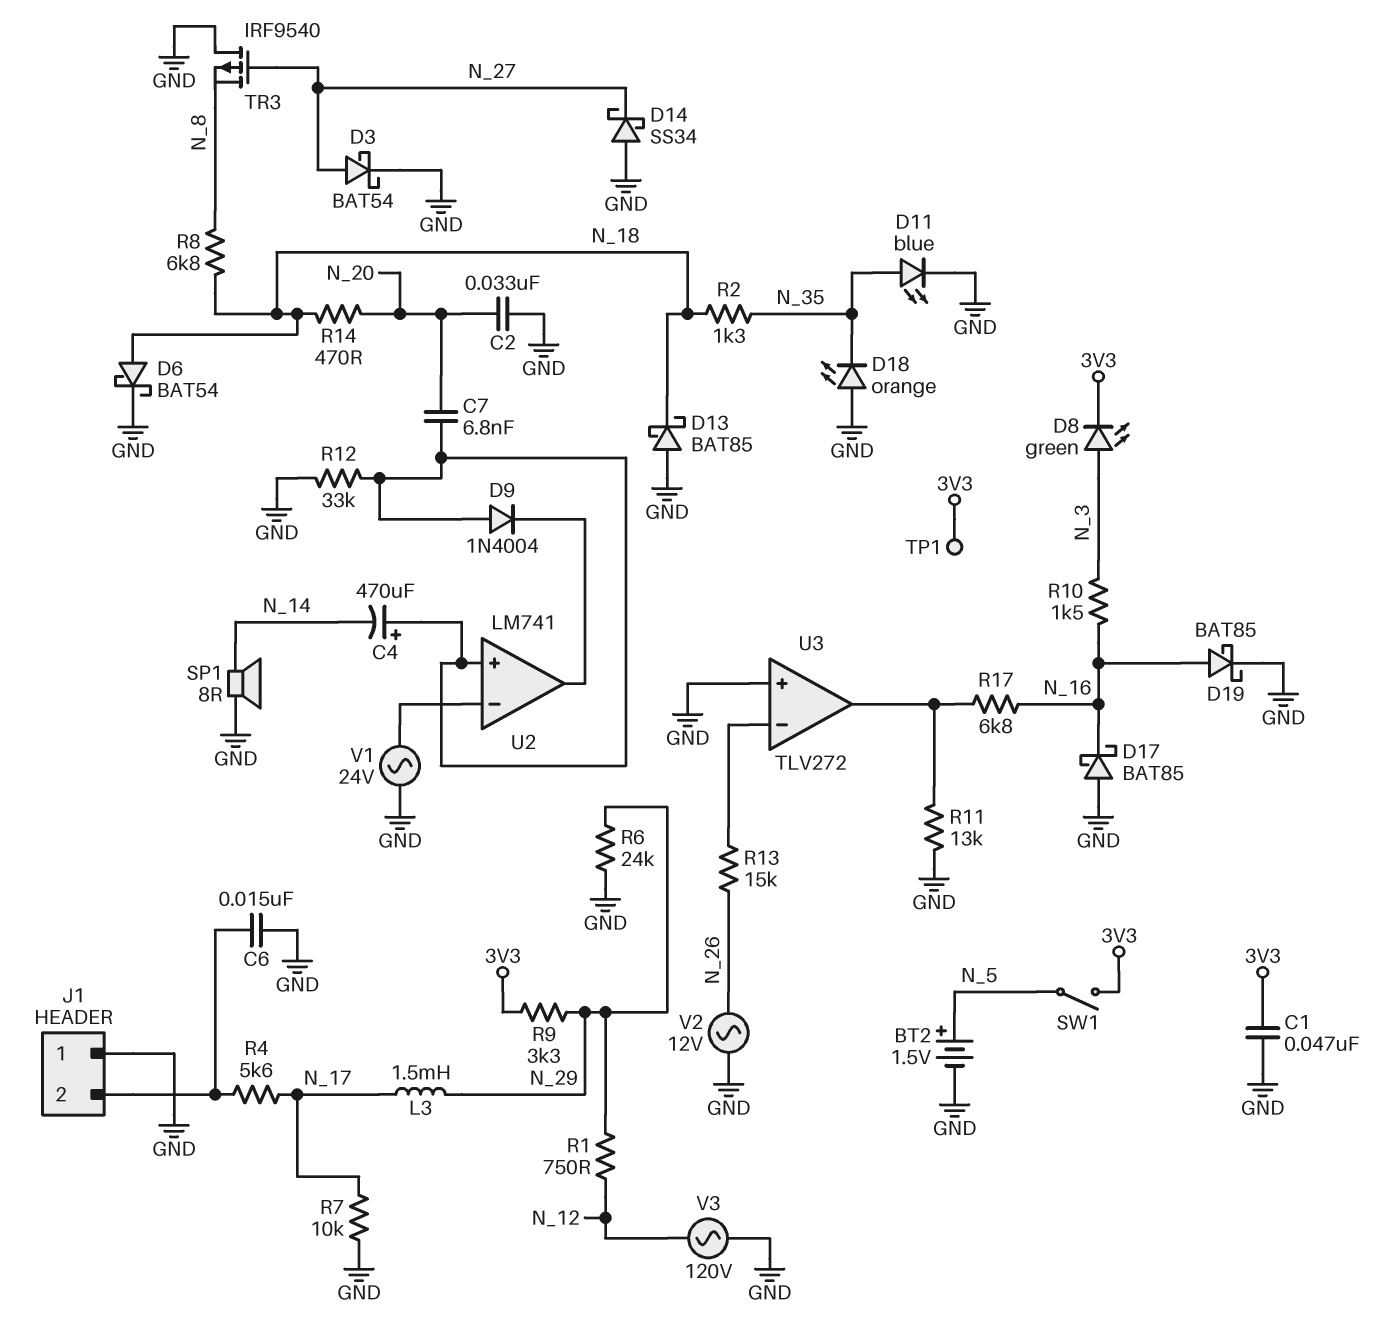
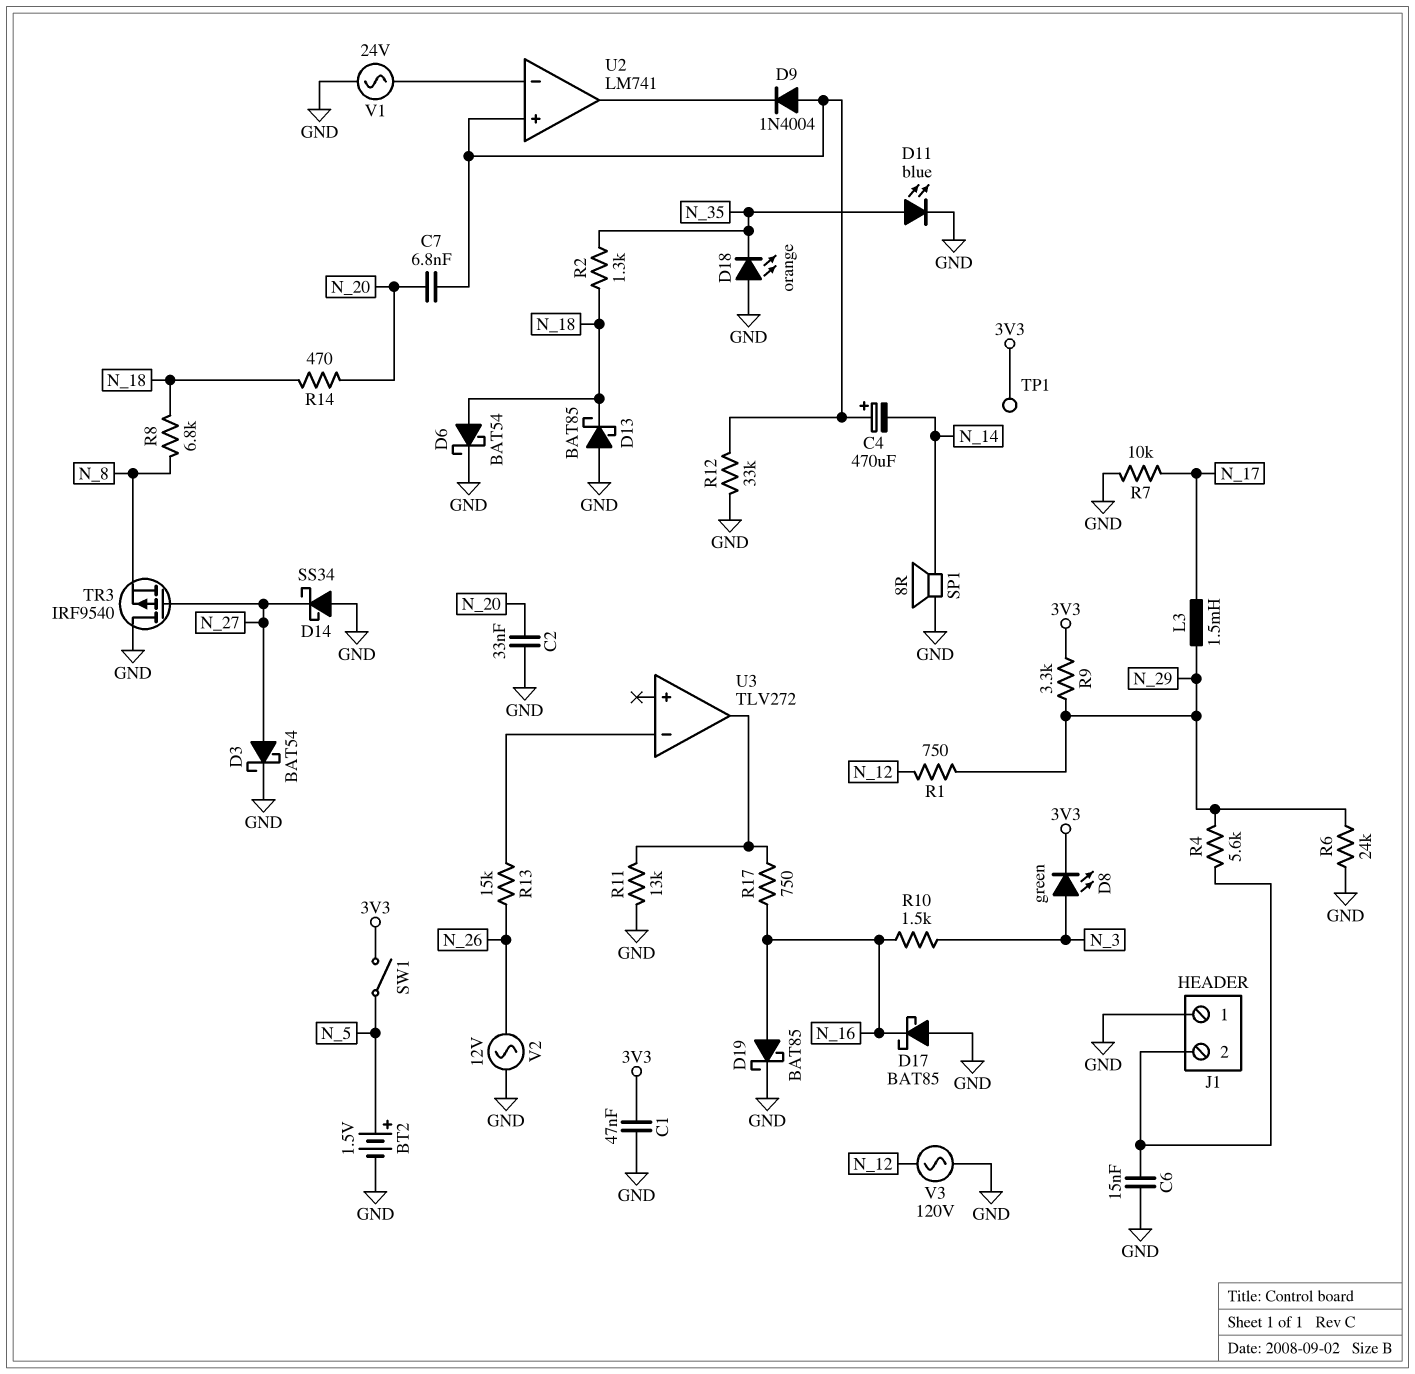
R4: 5.6k (J1/2, N_17) -> 5.6k (J1/2, N_29)
R17: 6.8k (N_16, U3/out) -> 750 (N_16, U3/out)
U3 pin in+: GND -> none

